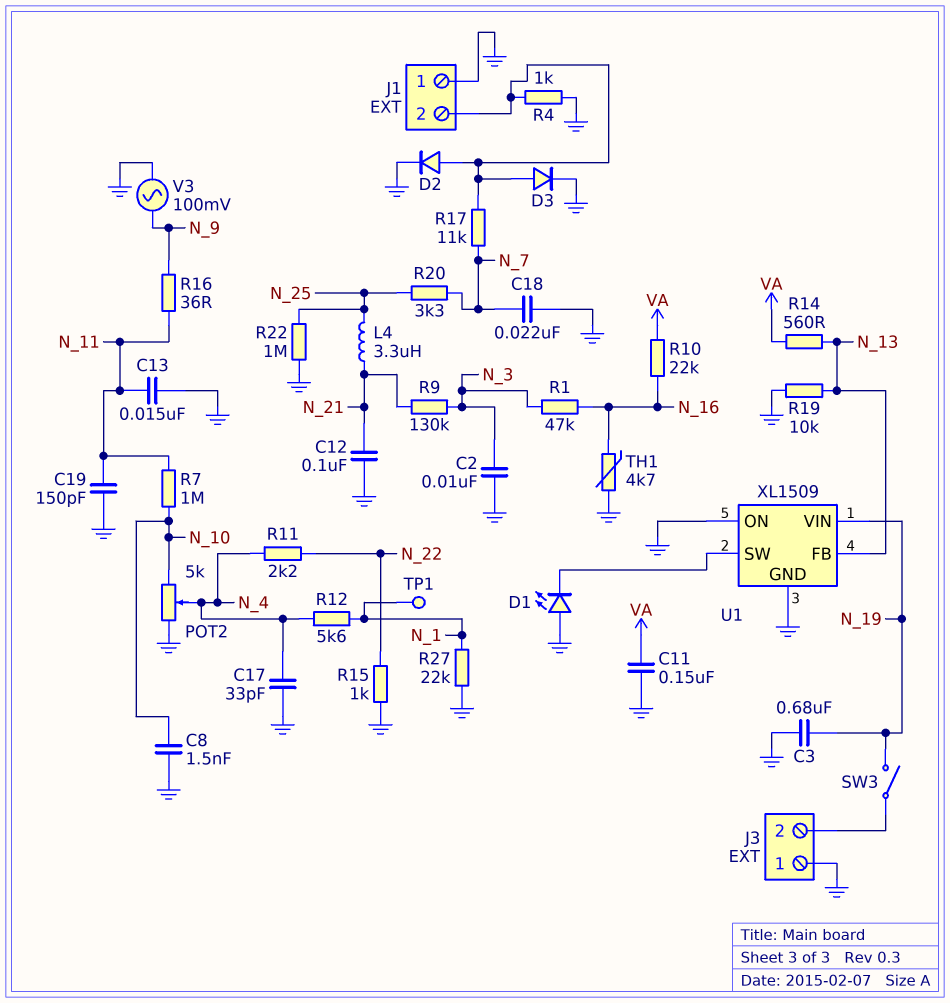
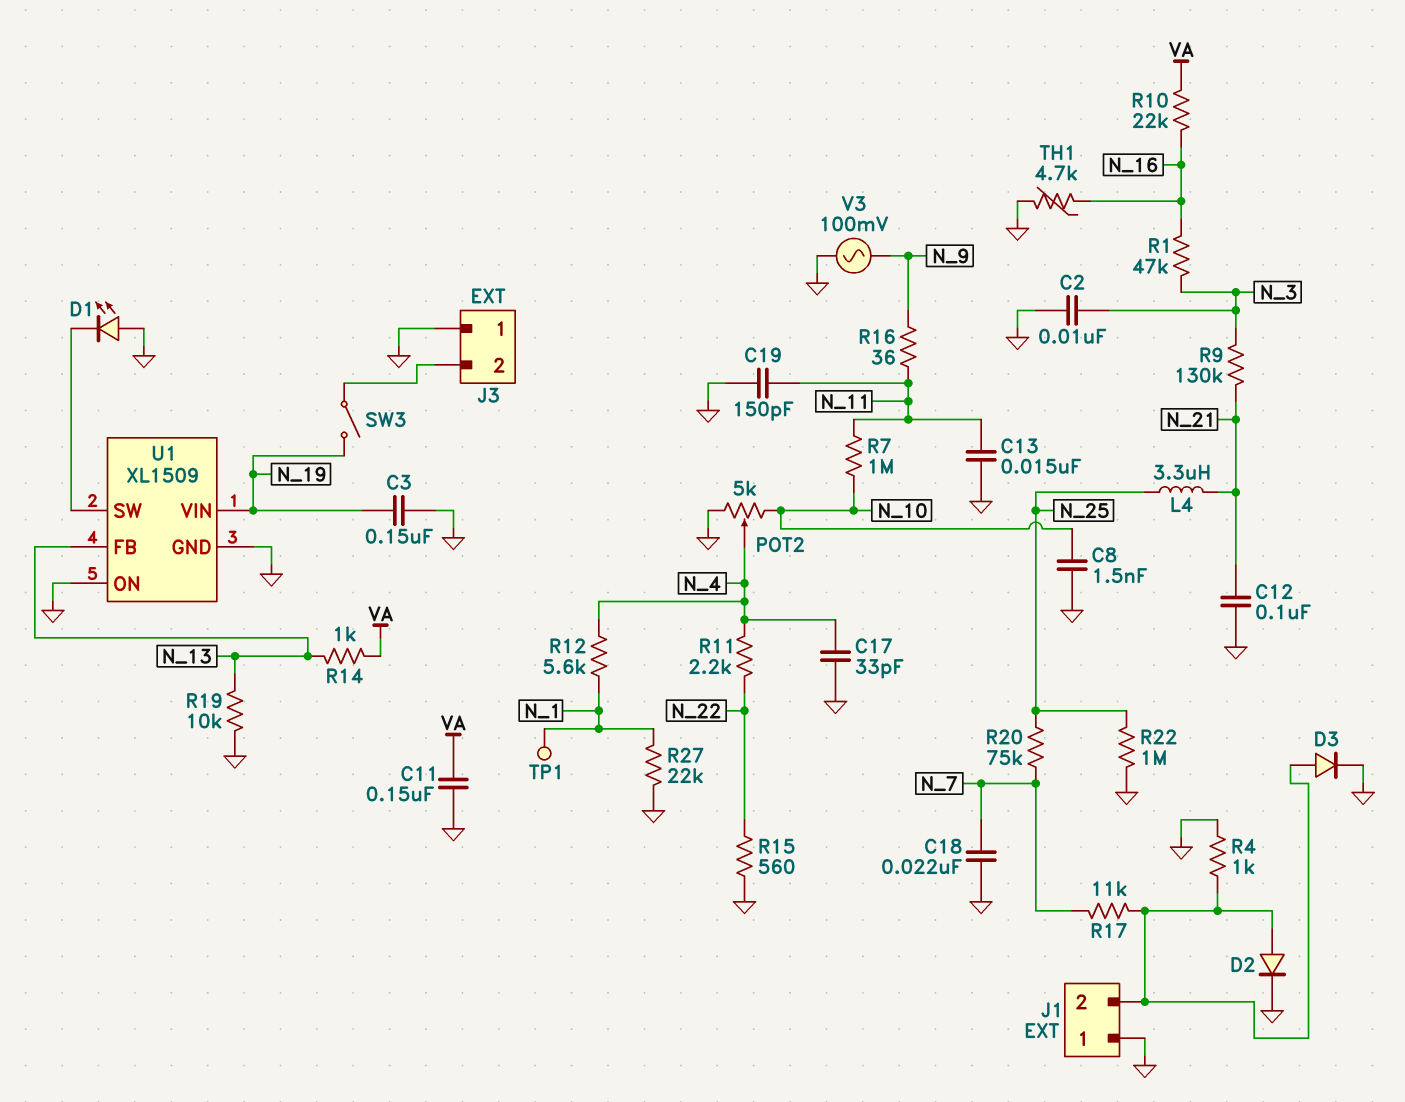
C3: 680nF (GND, N_19) -> 150nF (GND, N_19)
R14: 560 (N_13, VA) -> 1k (N_13, VA)
R15: 1k (GND, N_22) -> 560 (GND, N_22)
R20: 3.3k (N_7, N_25) -> 75k (N_7, N_25)

